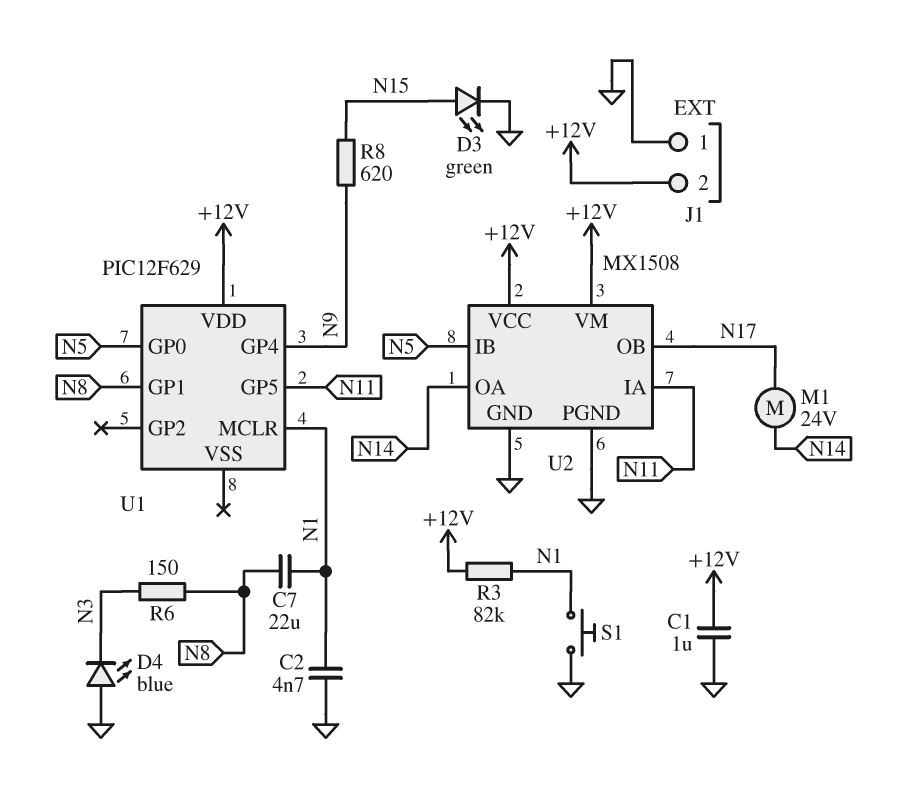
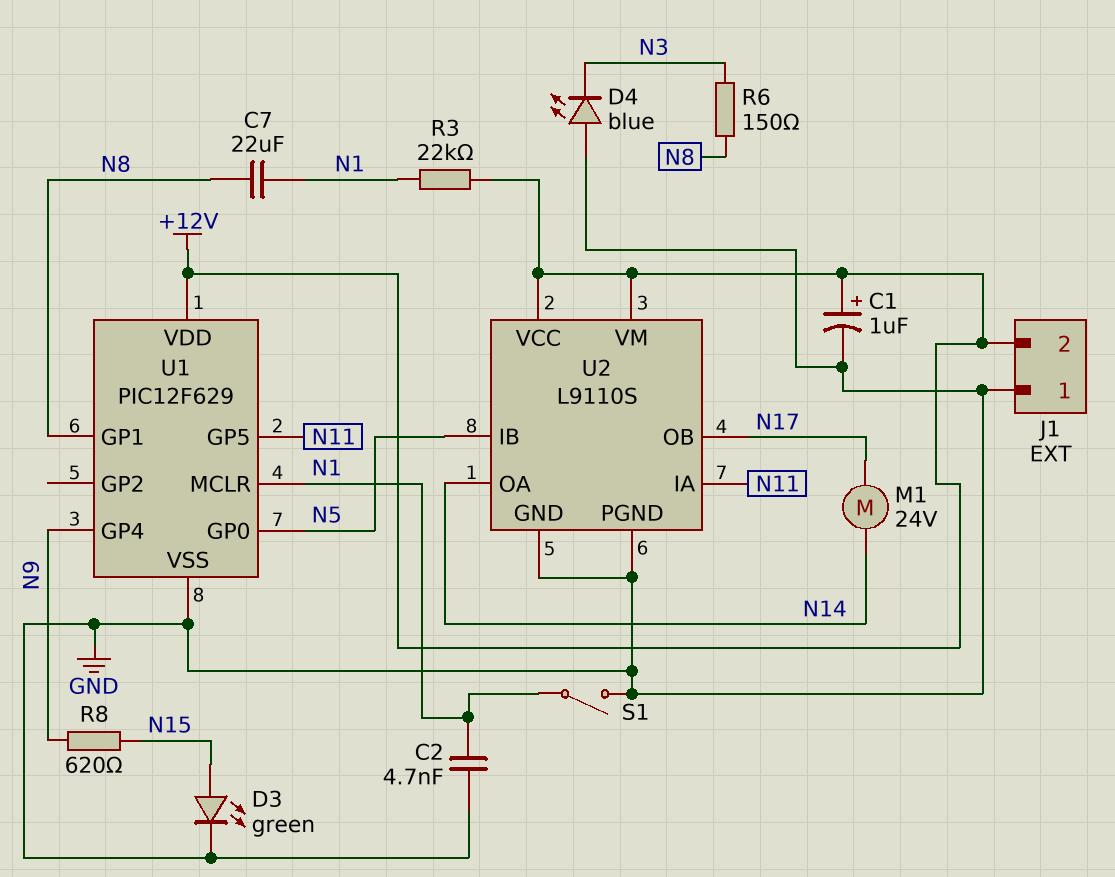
C1: 1uF (+12V, GND) -> 1uF (plus +12V, minus GND)
R3: 82k (+12V, N1) -> 22k (+12V, N1)
S1: button (GND, N1) -> switch (GND, N1)
U1 pin VSS: none -> GND
U2: MX1508 -> L9110S

